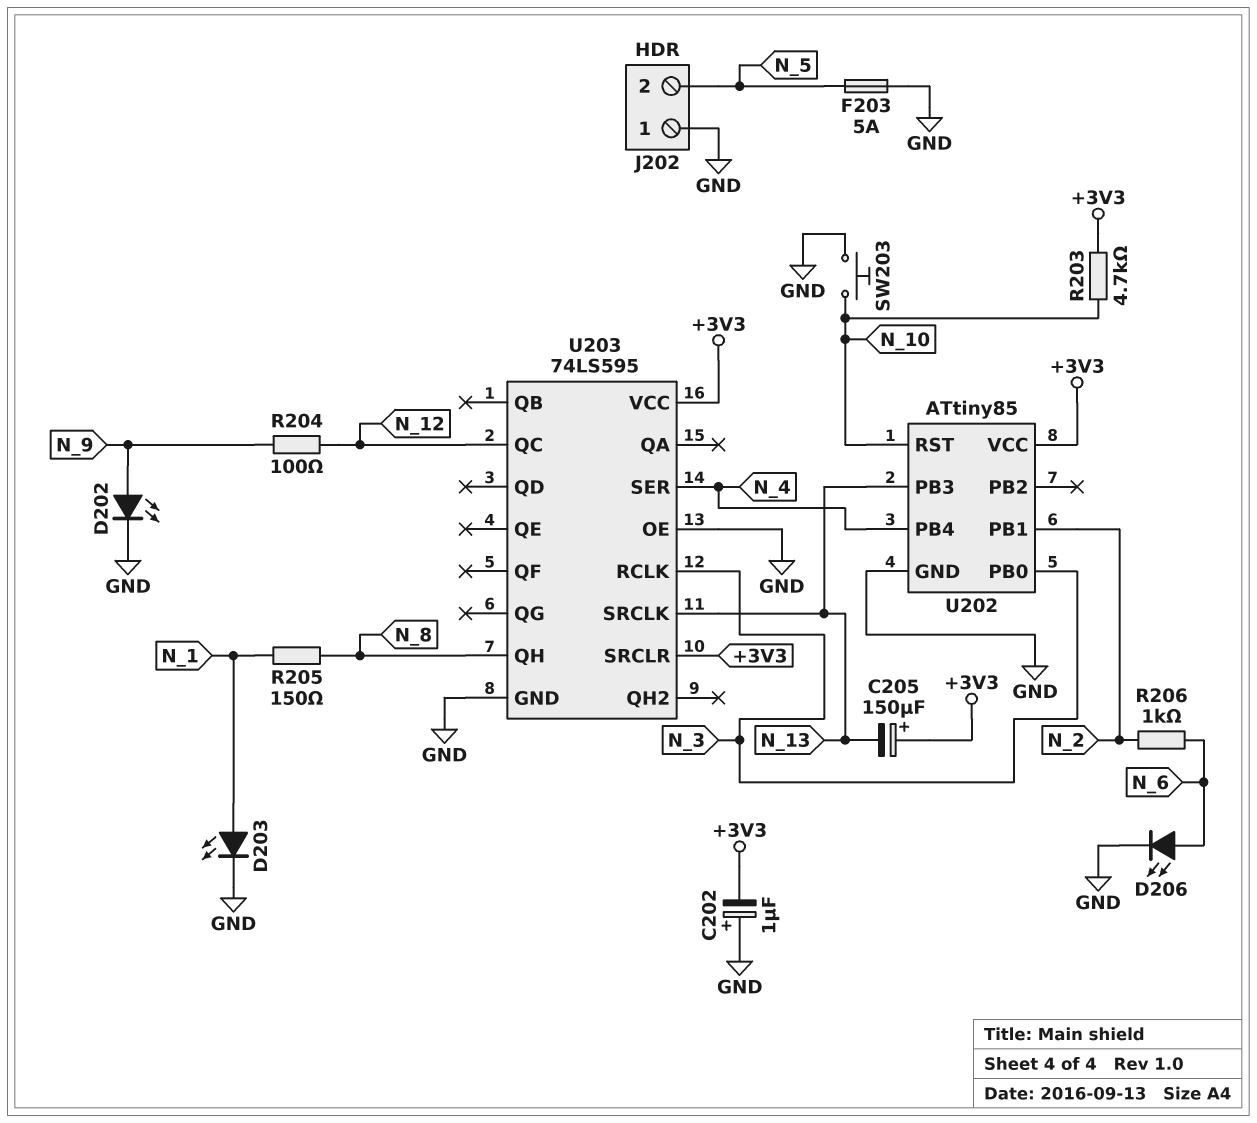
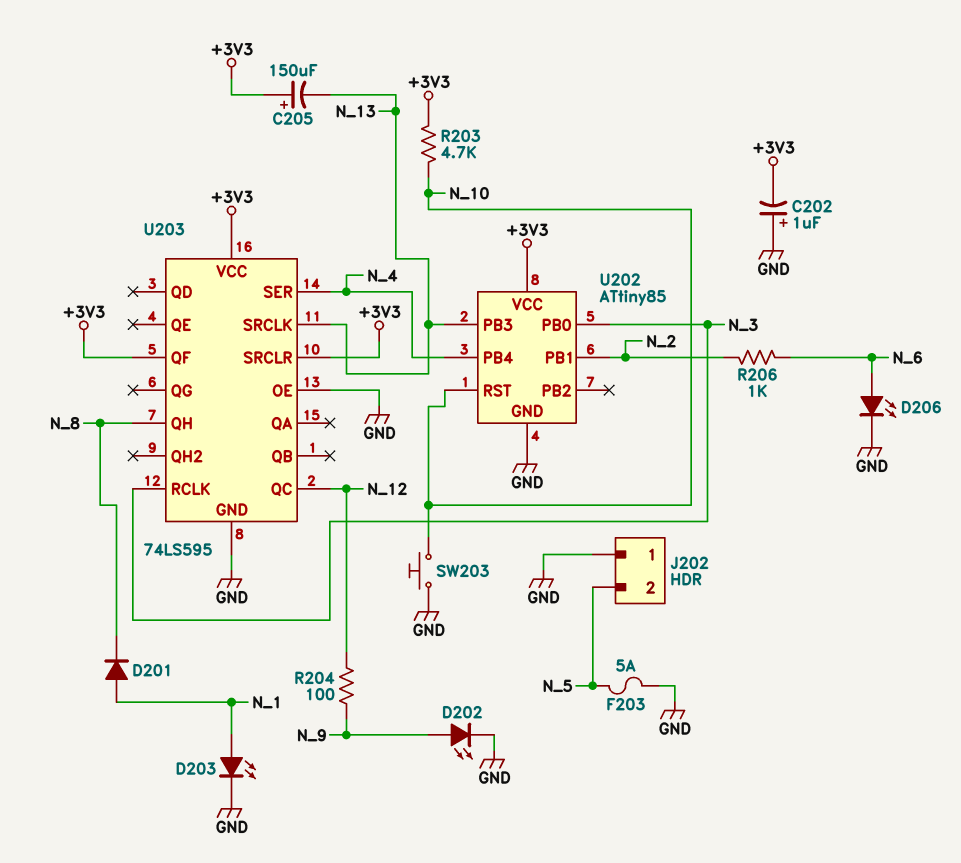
D201: none -> diode (A N_1, K N_8)
R205: 150 (N_1, N_8) -> none
U203 pin QF: none -> +3V3

